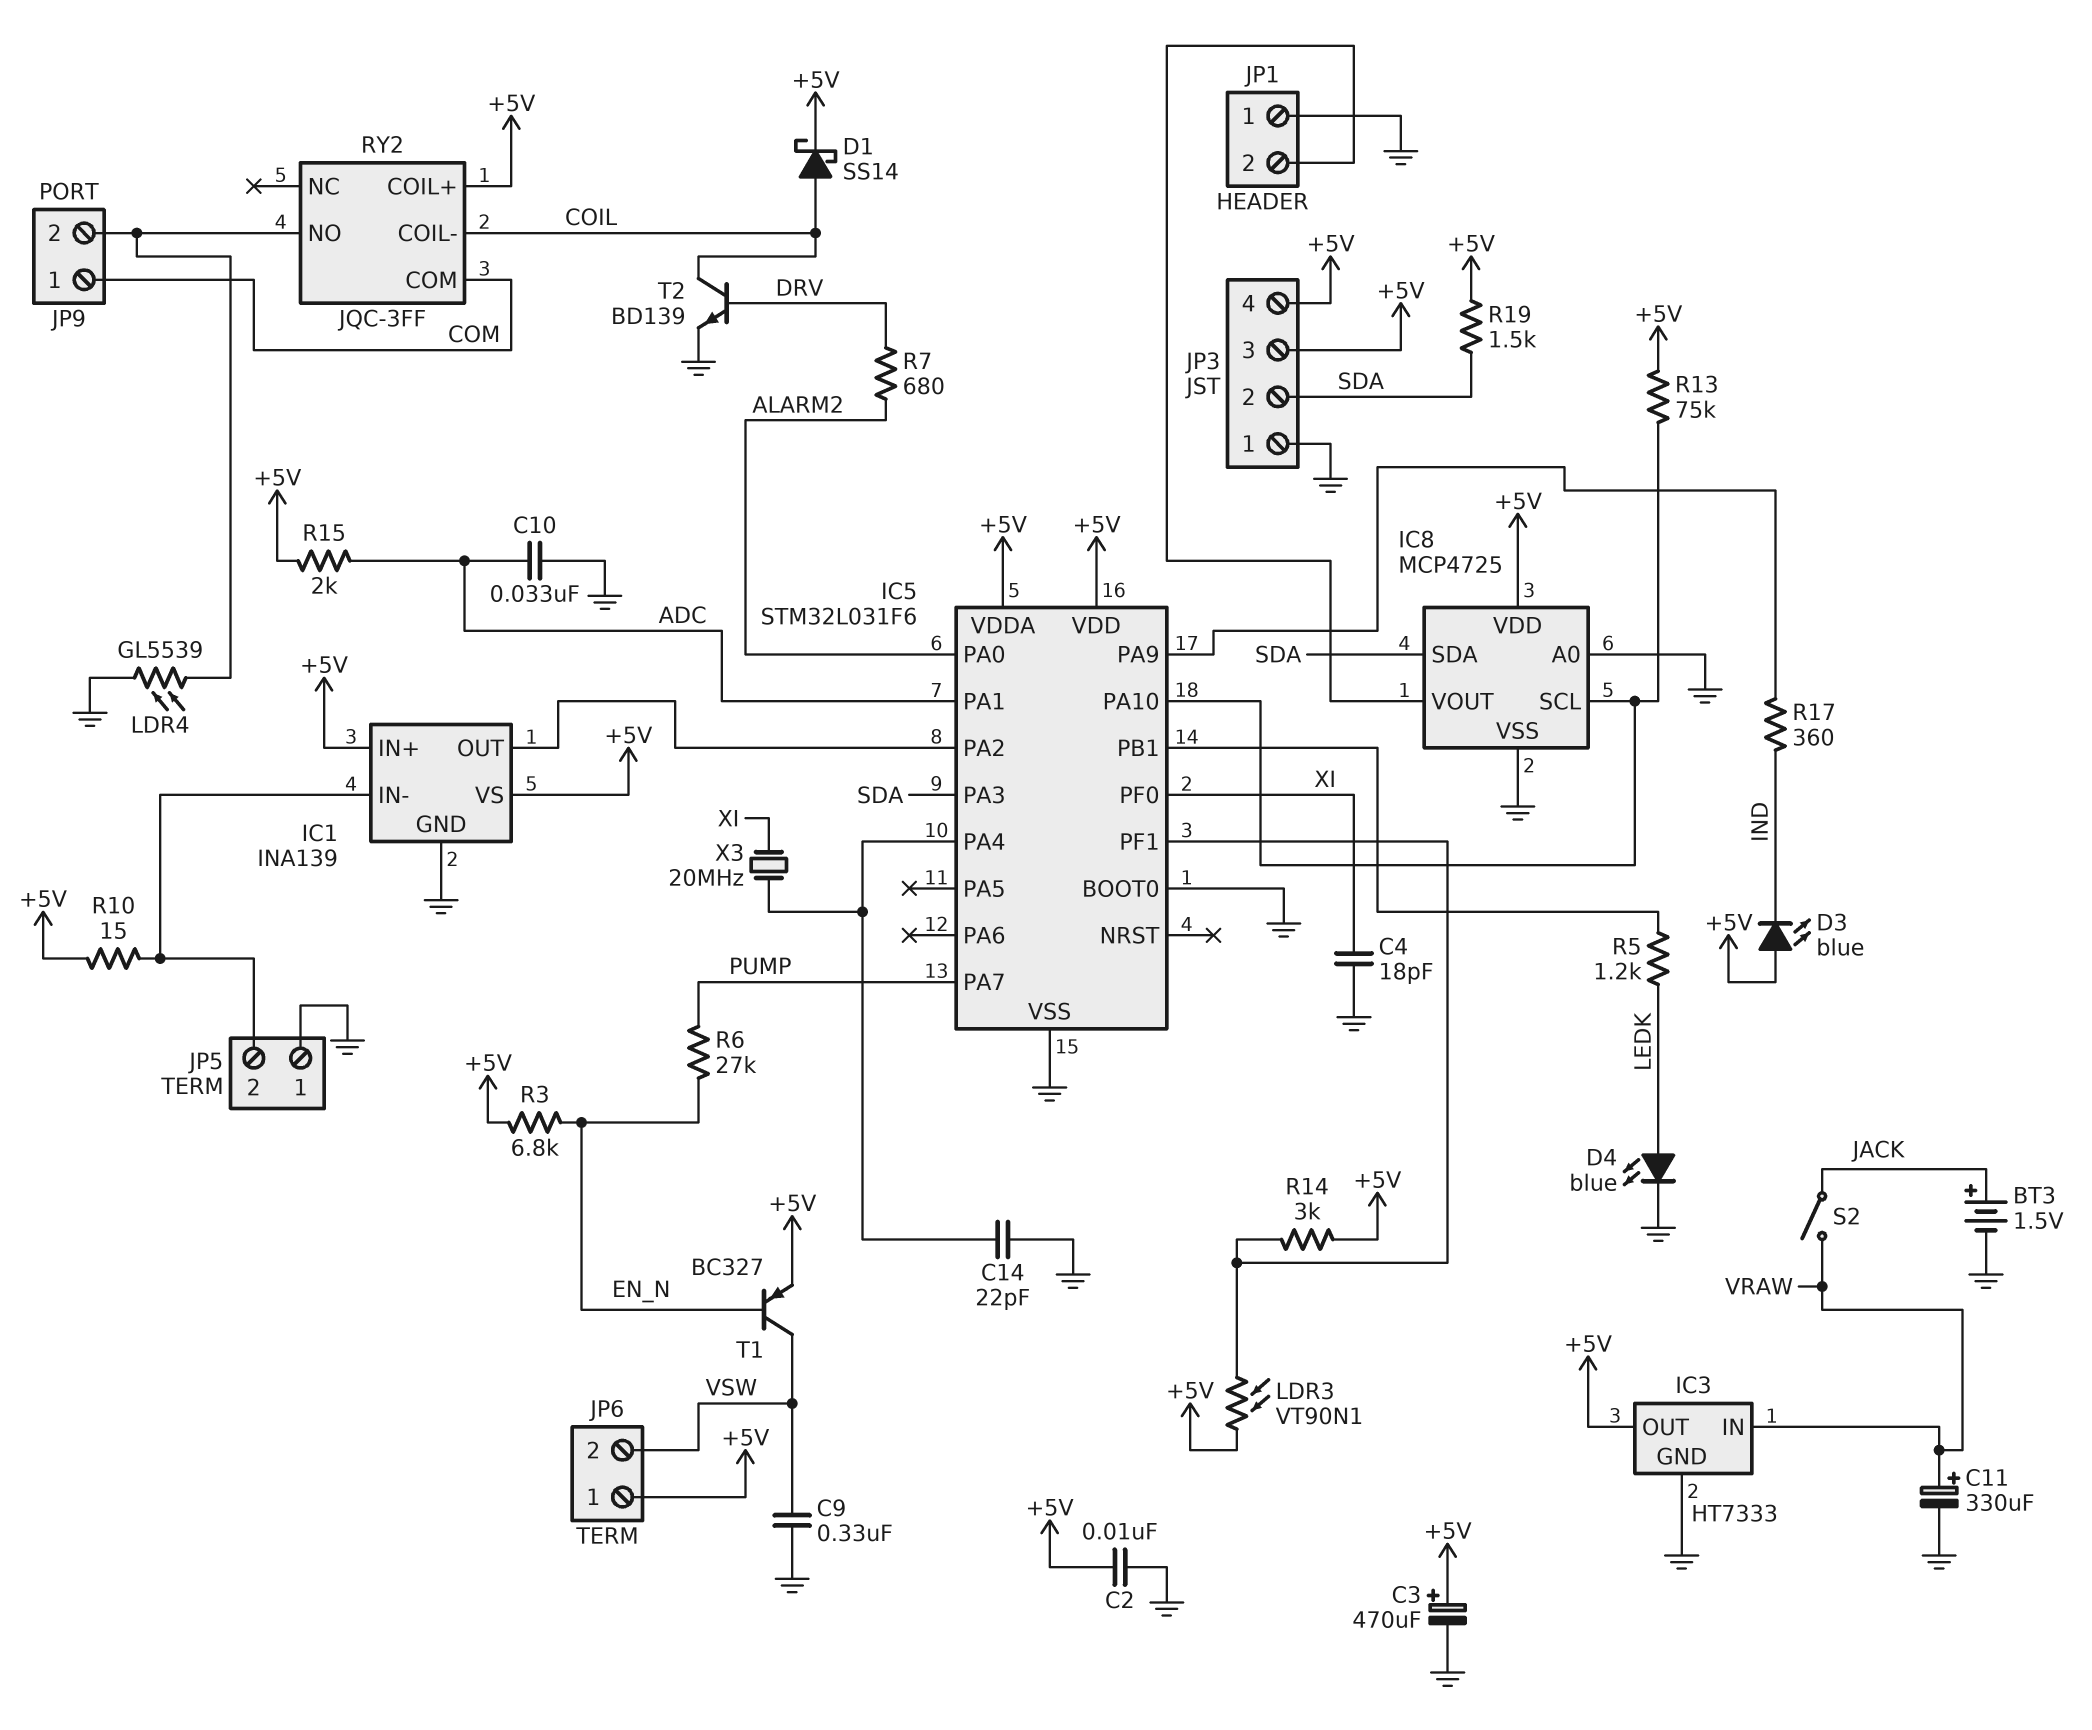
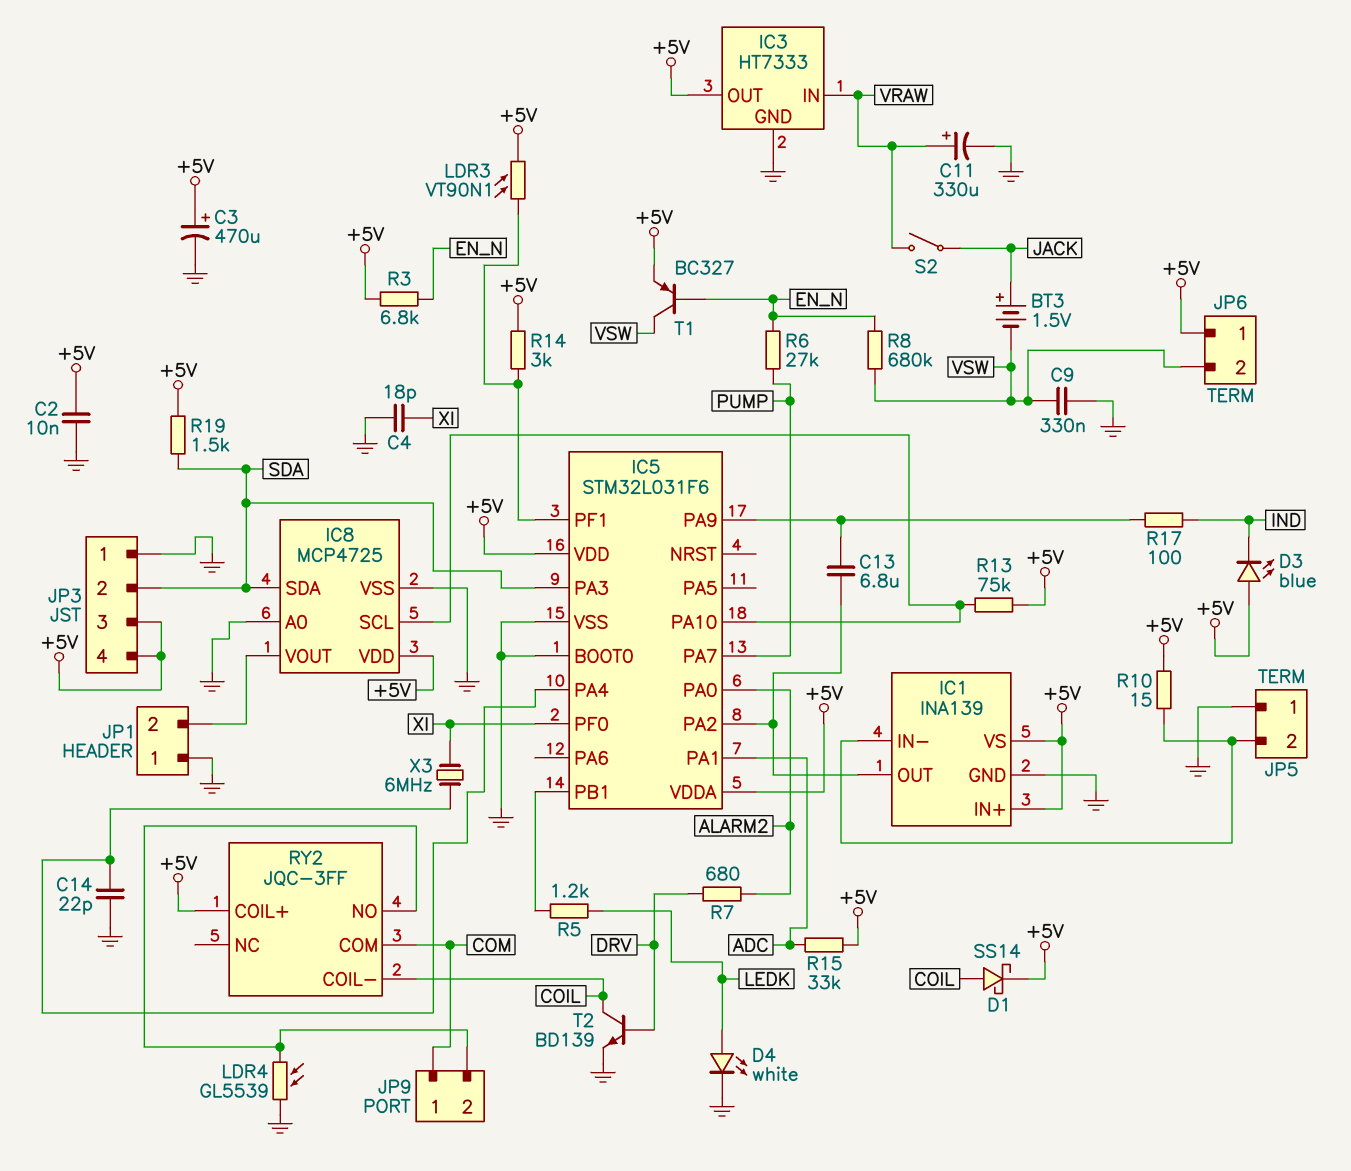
BT3: 1.5V (plus JACK, minus GND) -> 1.5V (plus JACK, minus VSW)
C10: 33nF (ADC, GND) -> none
C13: none -> 6.8uF (IC1/OUT, IC5/PA9)
D4: LED blue (A LEDK, K GND) -> LED white (A LEDK, K GND)
R8: none -> 680k (EN_N, VSW)
R15: 2k (+5V, ADC) -> 33k (+5V, ADC)
R17: 360 (IC5/PA9, IND) -> 100 (IC5/PA9, IND)
X3: 20MHz (IC5/PA4, XI) -> 6MHz (IC5/PA4, XI)

